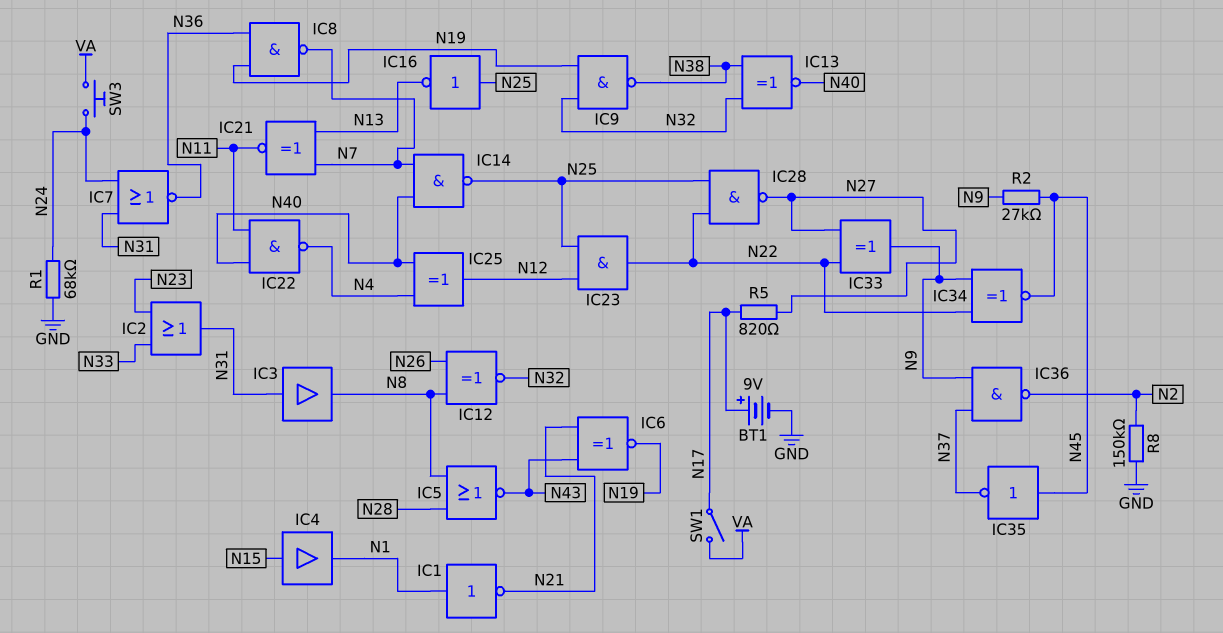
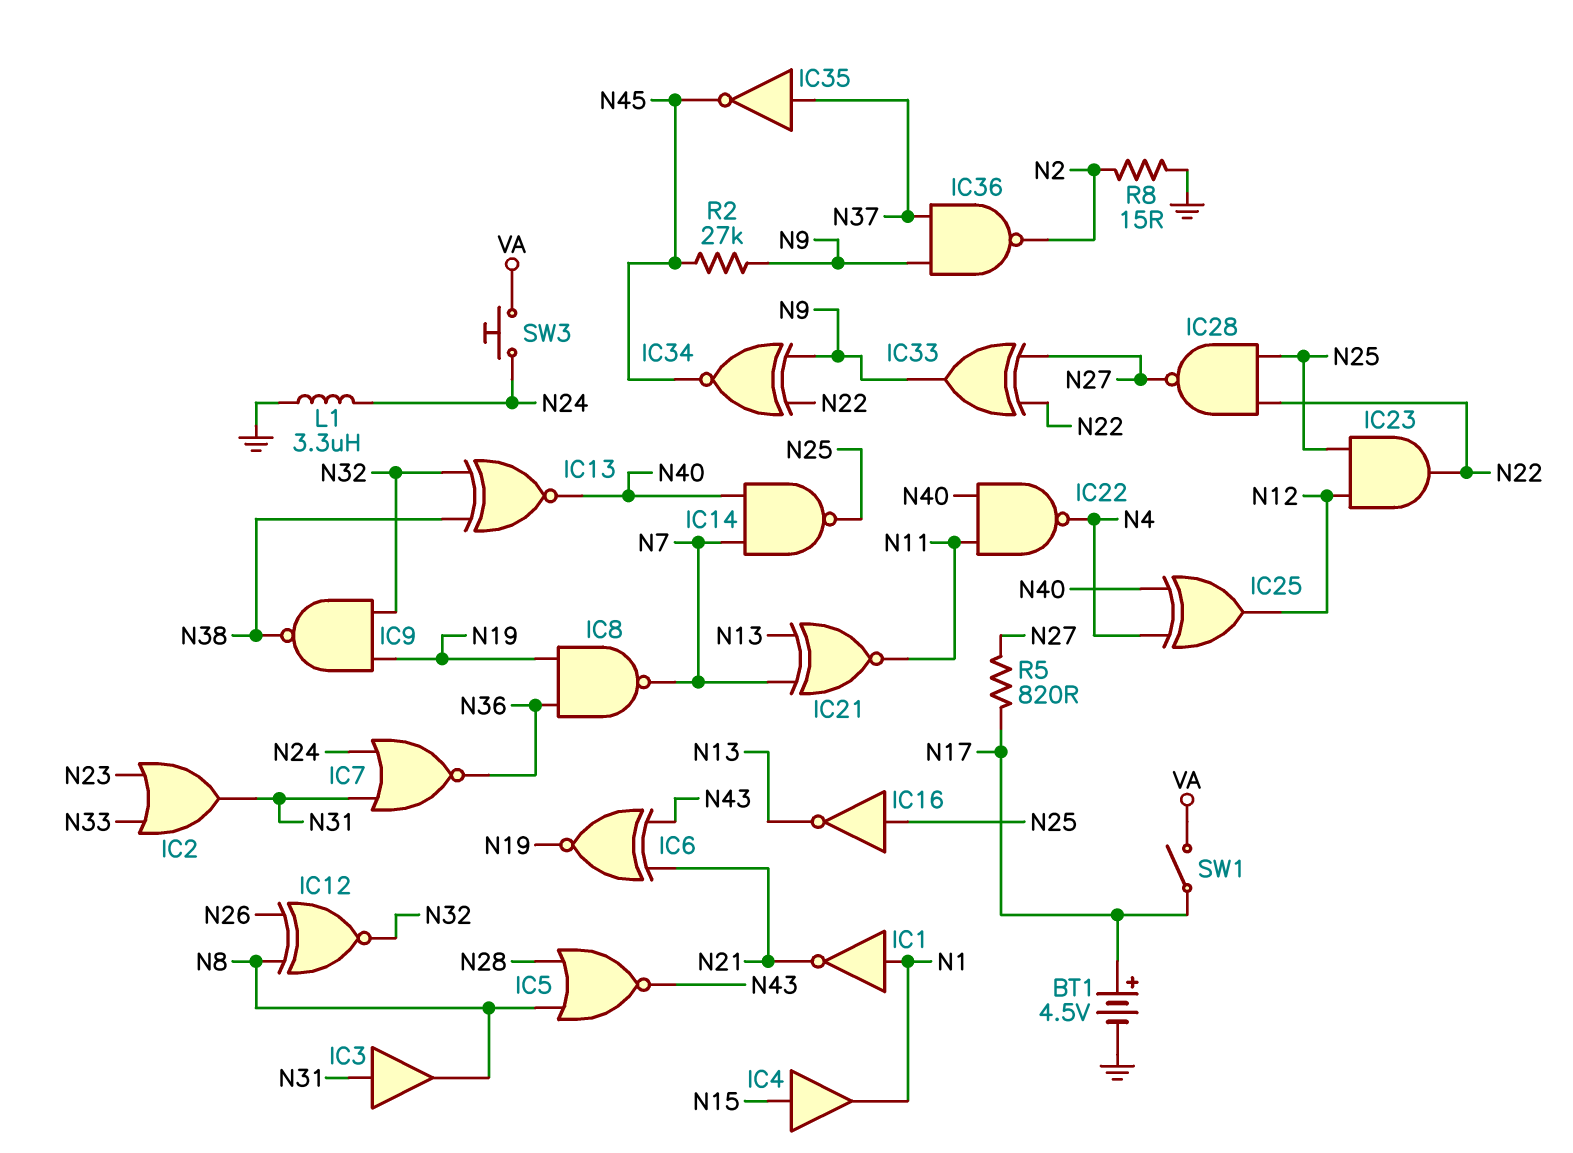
BT1: 9V (plus N17, minus GND) -> 4.5V (plus N17, minus GND)
IC35: NOT (in N45, out N37) -> NOT (in N37, out N45)
L1: none -> 3.3uH (GND, N24)
R1: 68k (GND, N24) -> none
R8: 150k (GND, N2) -> 15 (GND, N2)

